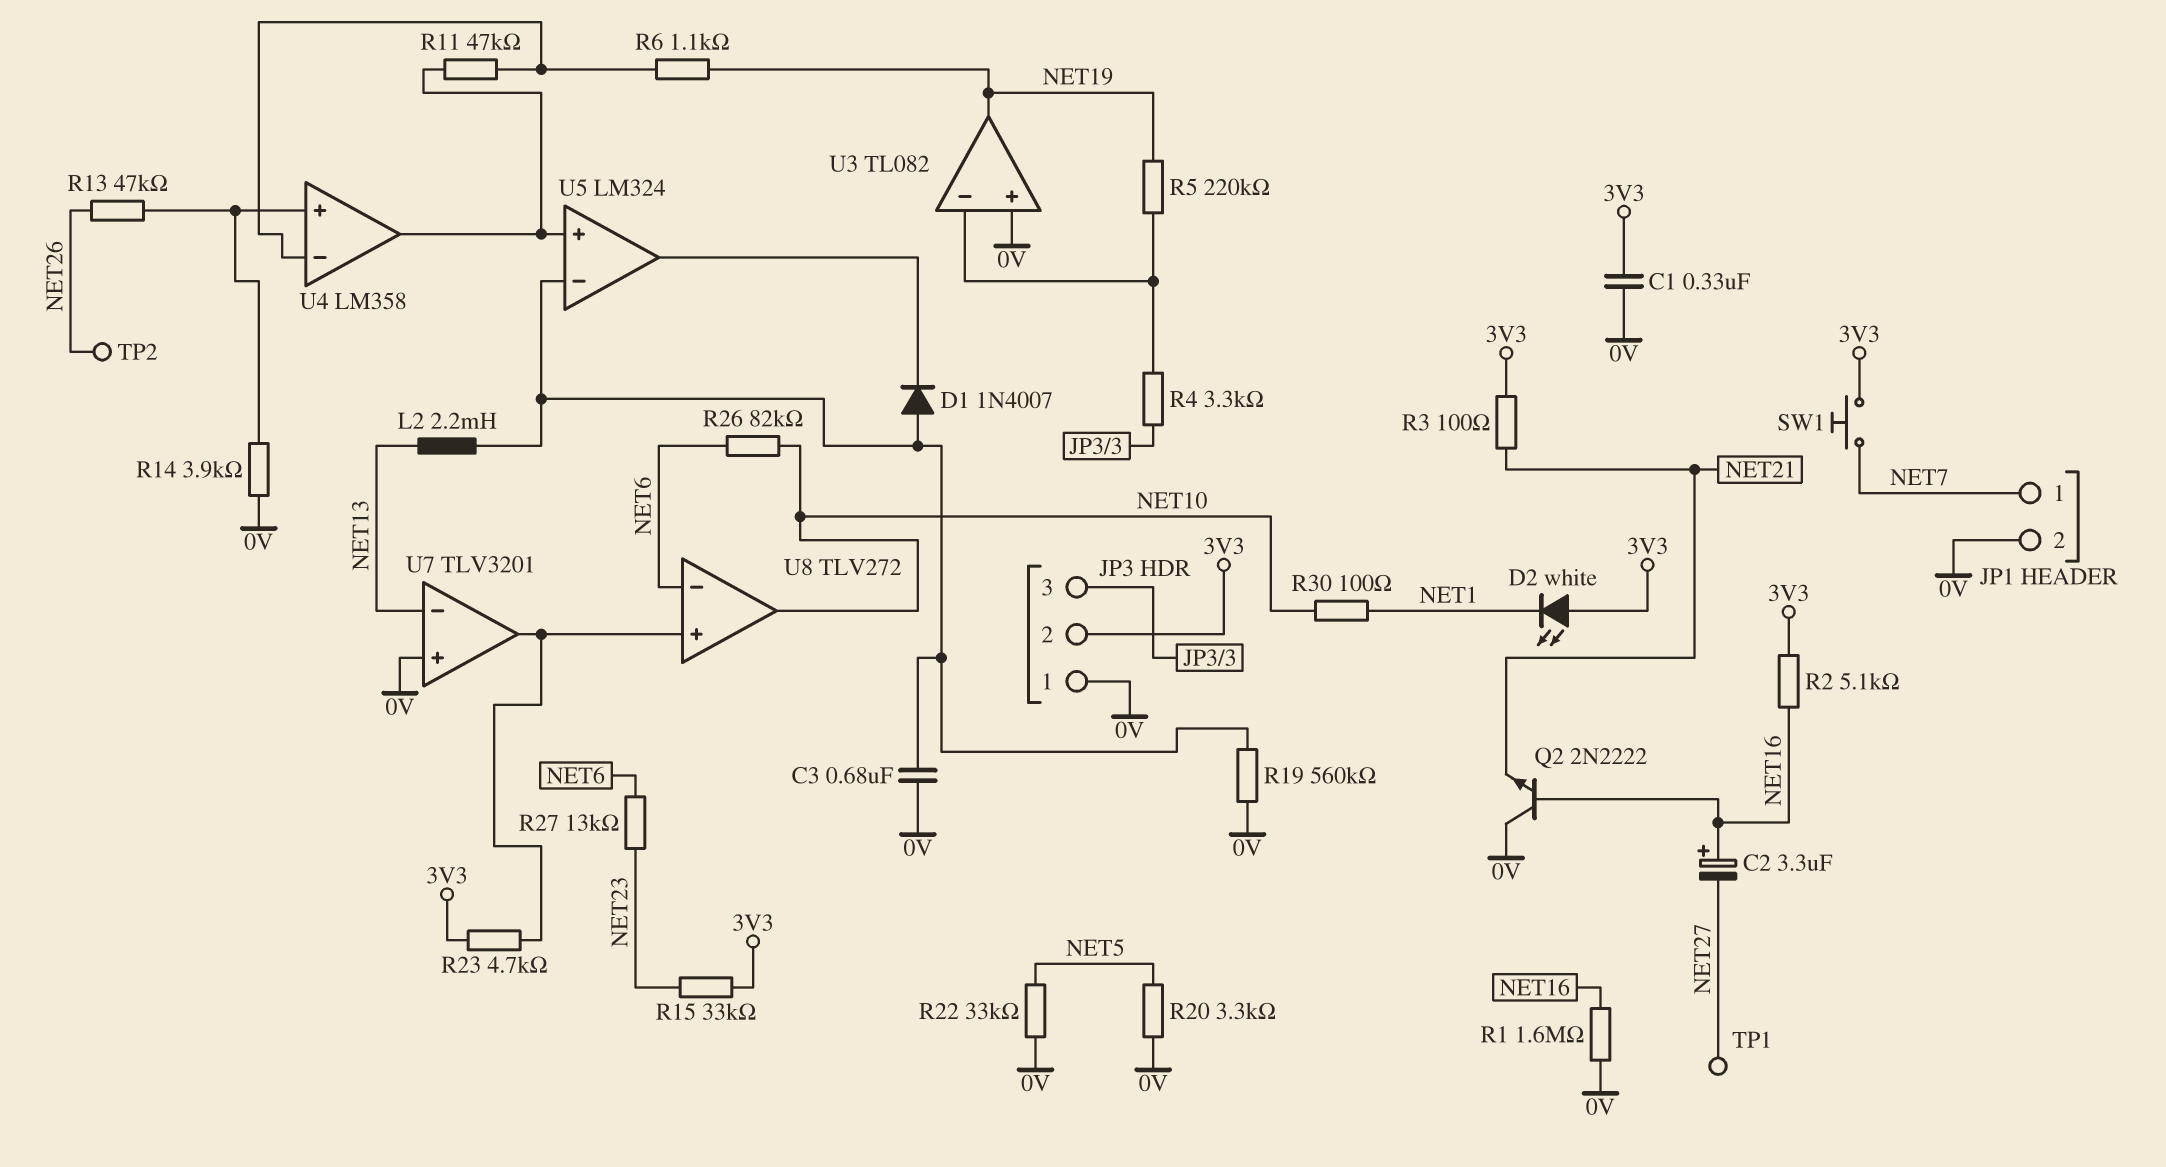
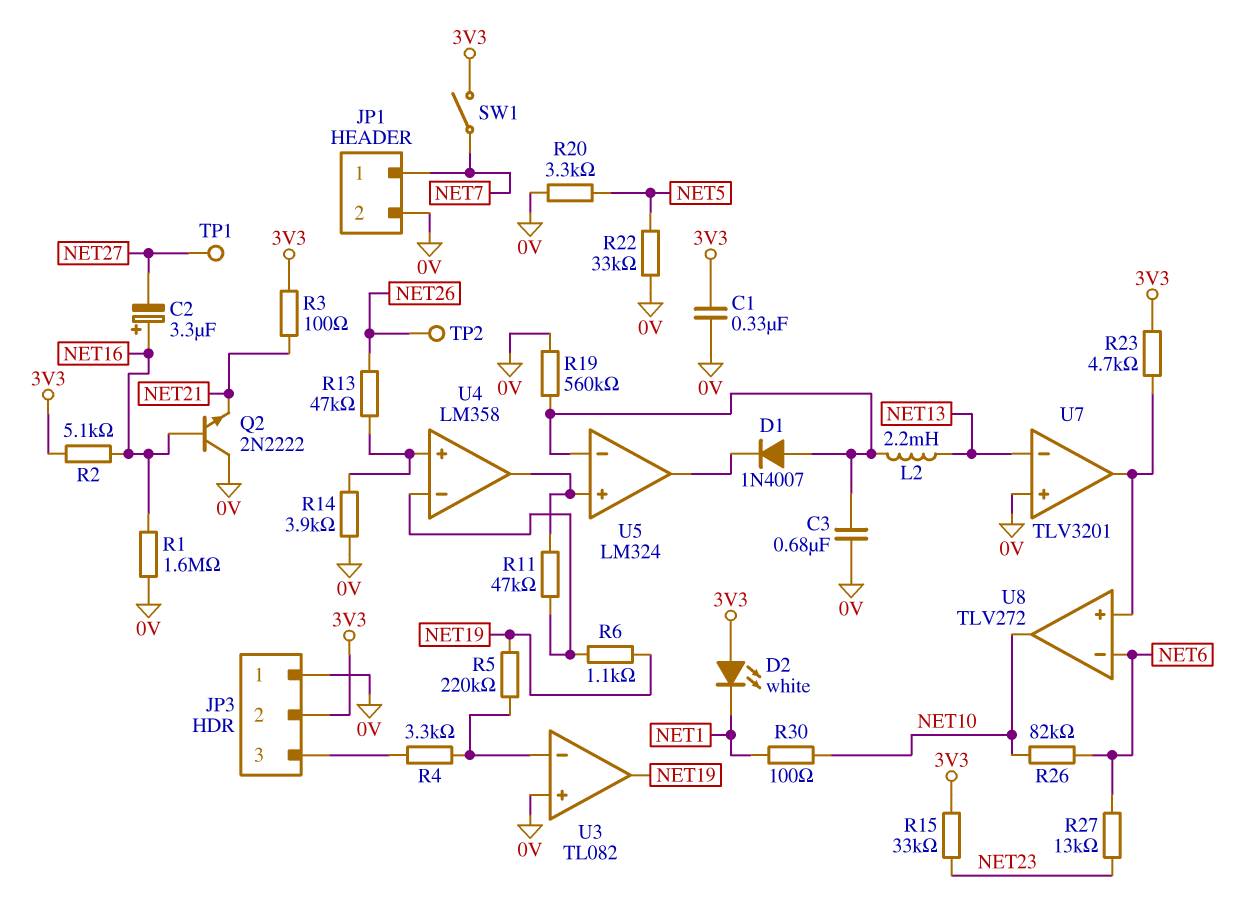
SW1: button (3V3, NET7) -> switch (3V3, NET7)

